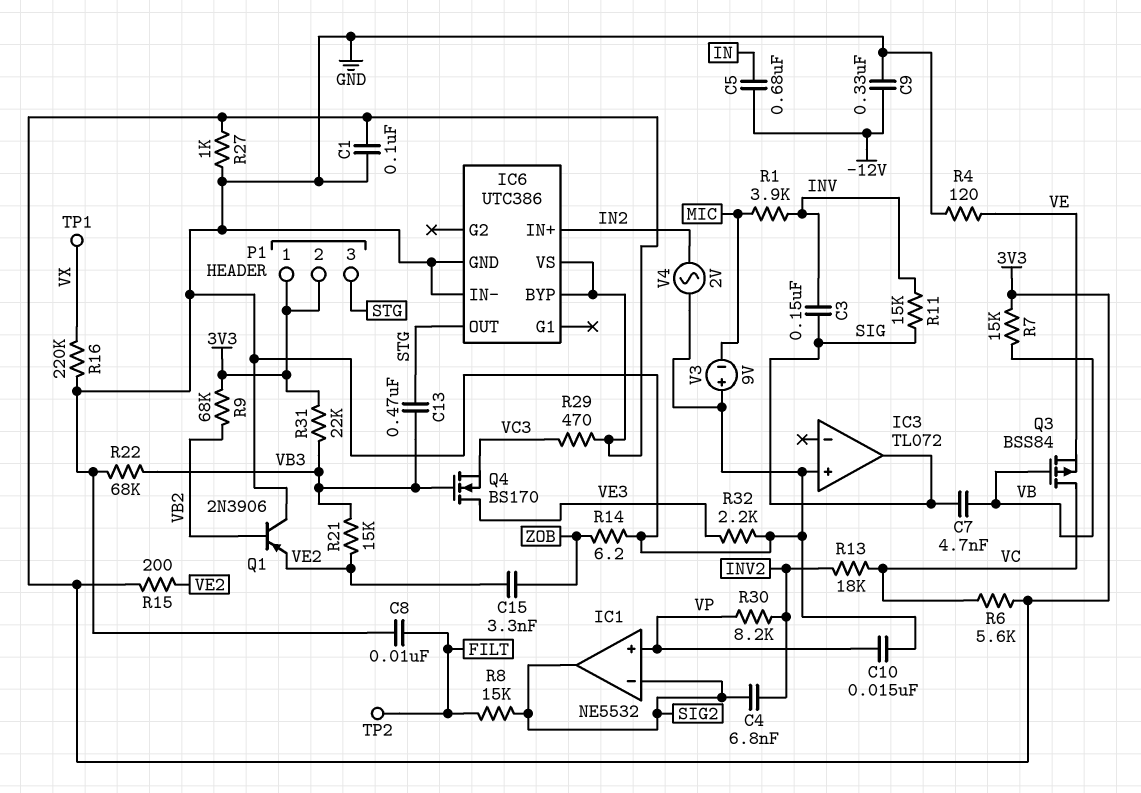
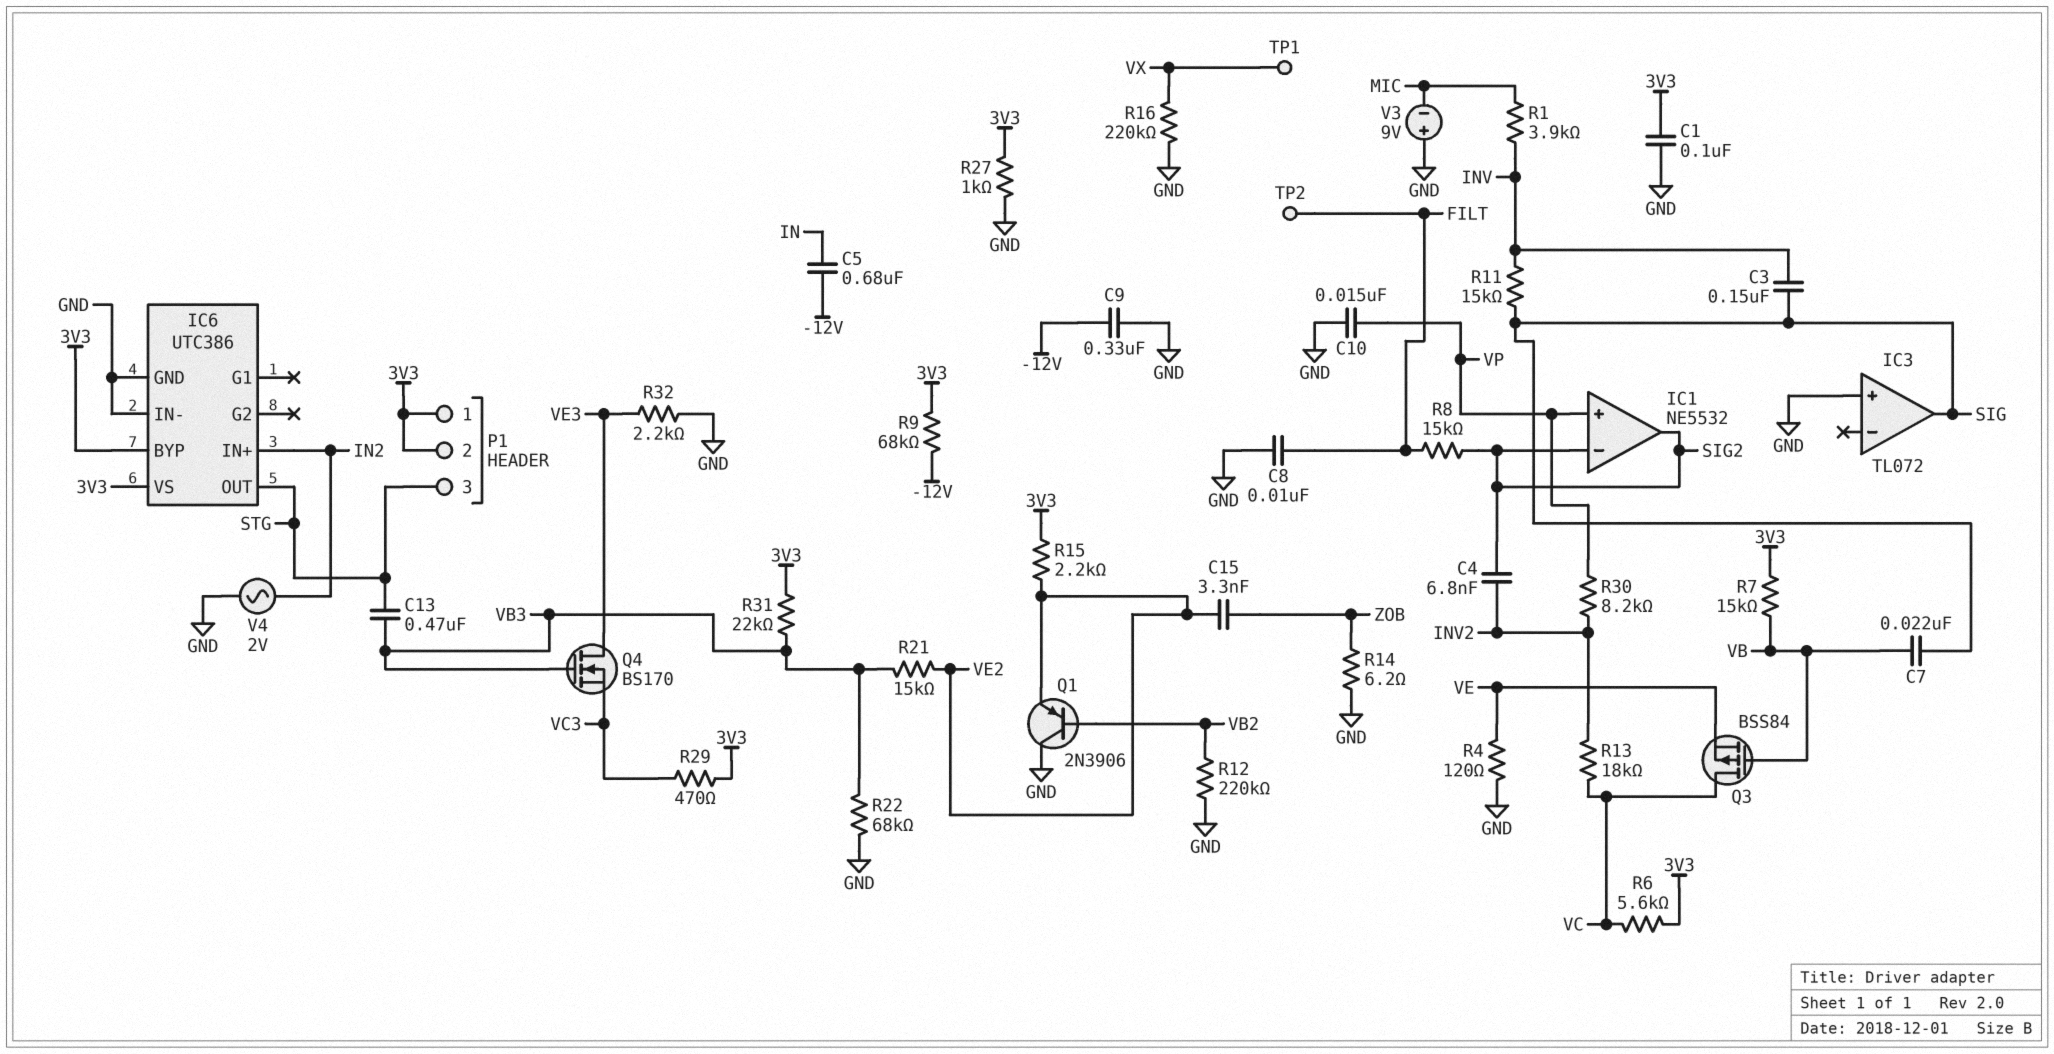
C7: 4.7nF (SIG, VB) -> 22nF (SIG, VB)
R9: 68k (3V3, VB2) -> 68k (-12V, 3V3)
R12: none -> 220k (GND, VB2)
R15: 200 (3V3, VE2) -> 2.2k (3V3, VE2)

